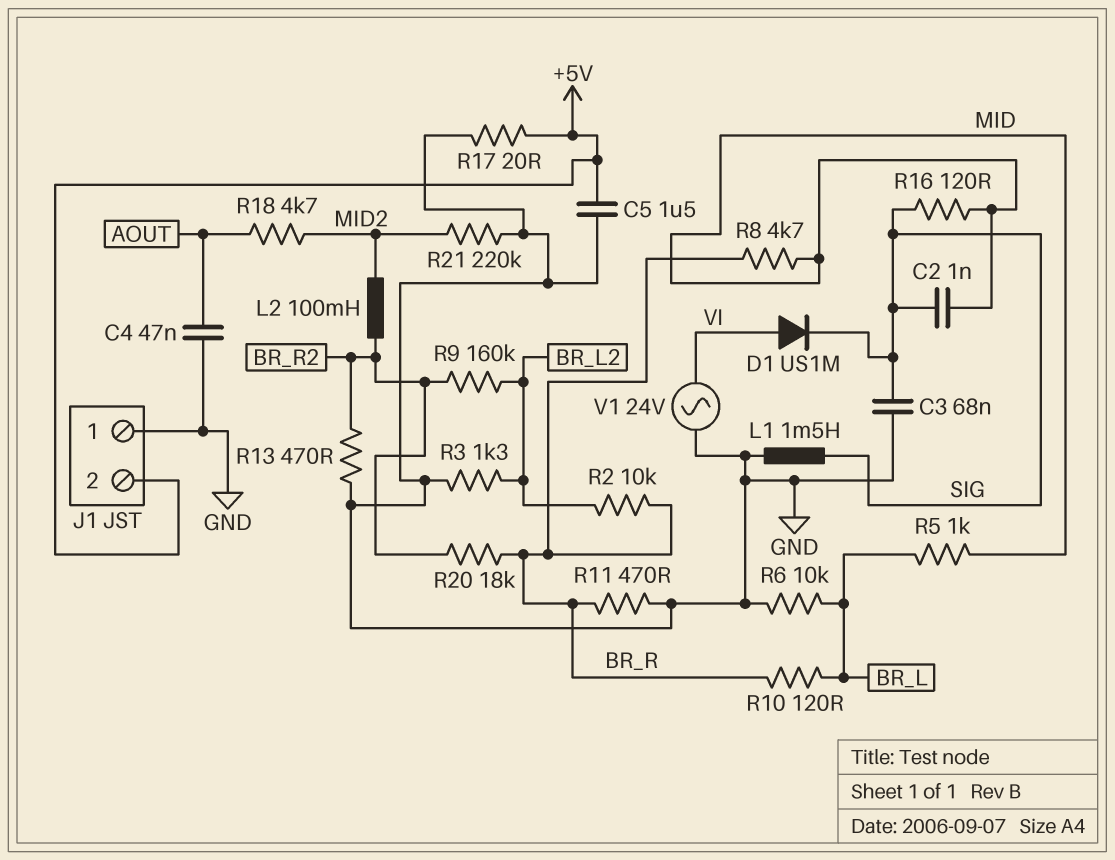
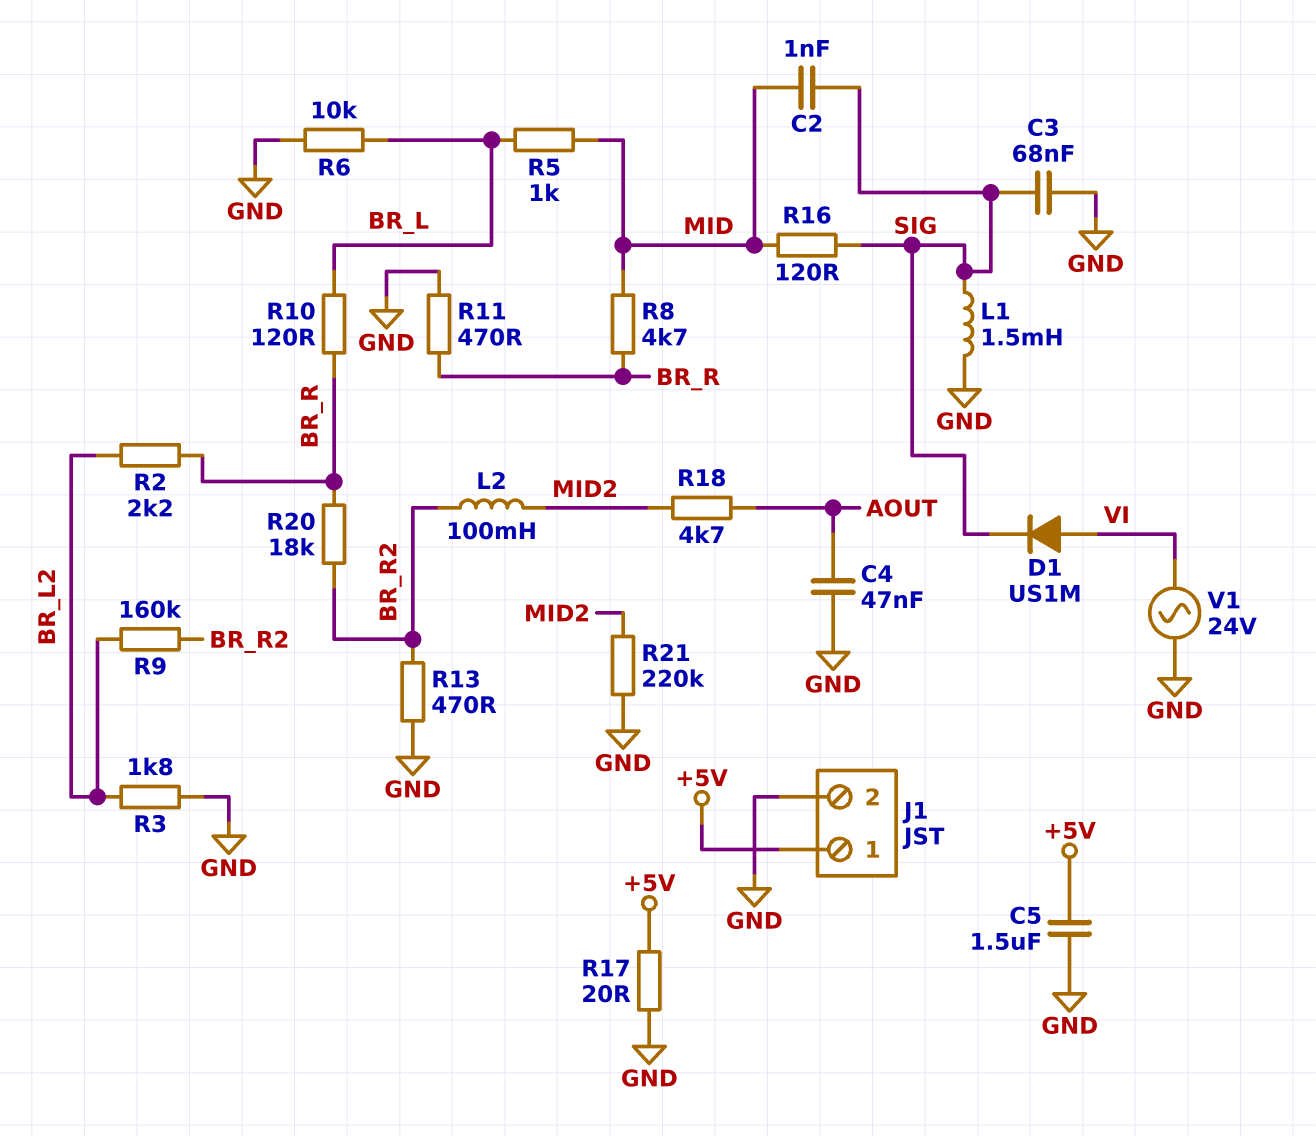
J1 pin 1: GND -> +5V
J1 pin 2: +5V -> GND
R2: 10k (BR_L2, BR_R) -> 2.2k (BR_L2, BR_R)
R3: 1.3k (BR_L2, GND) -> 1.8k (BR_L2, GND)

